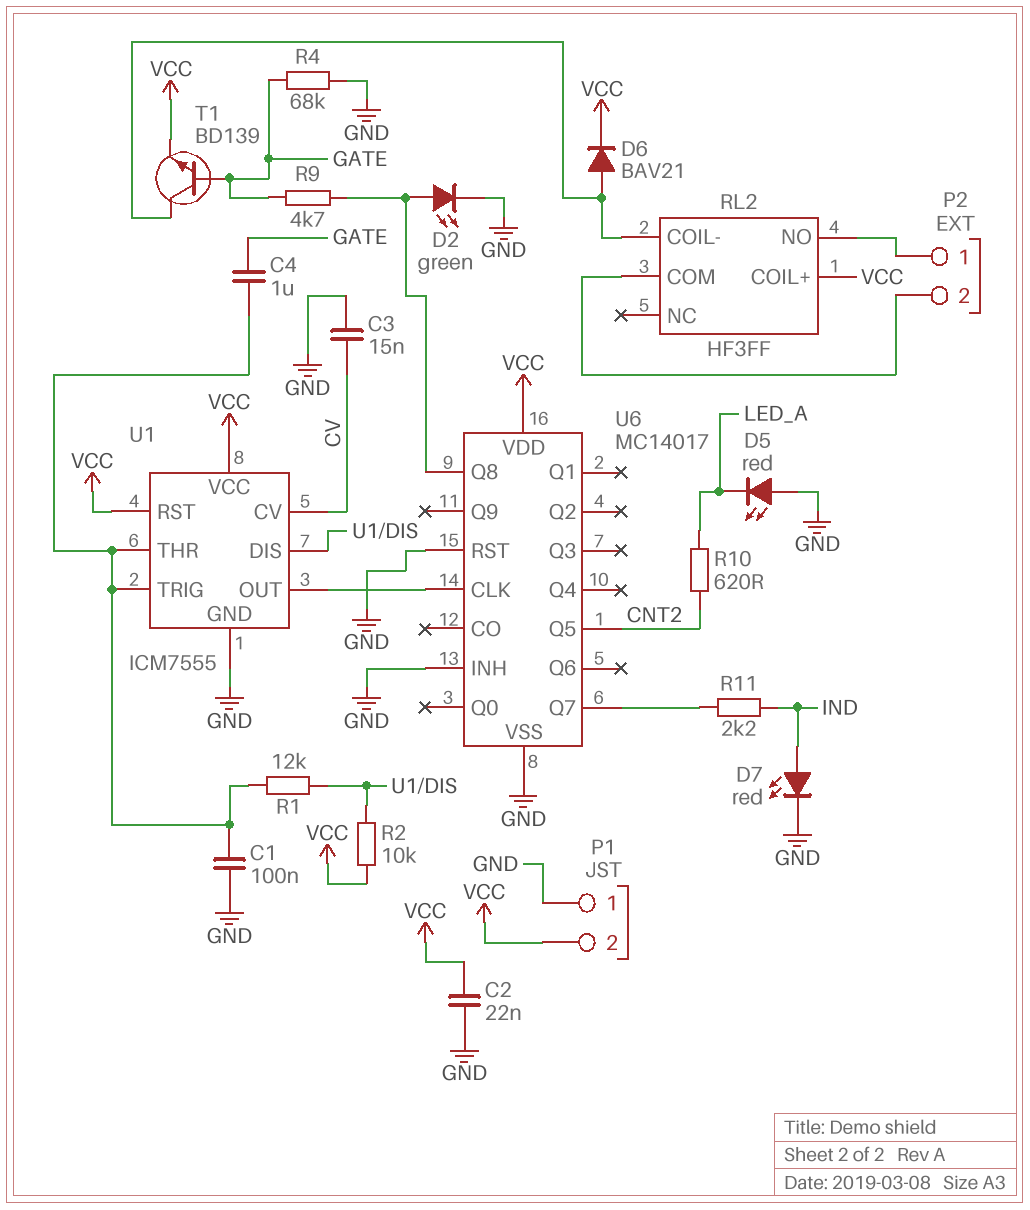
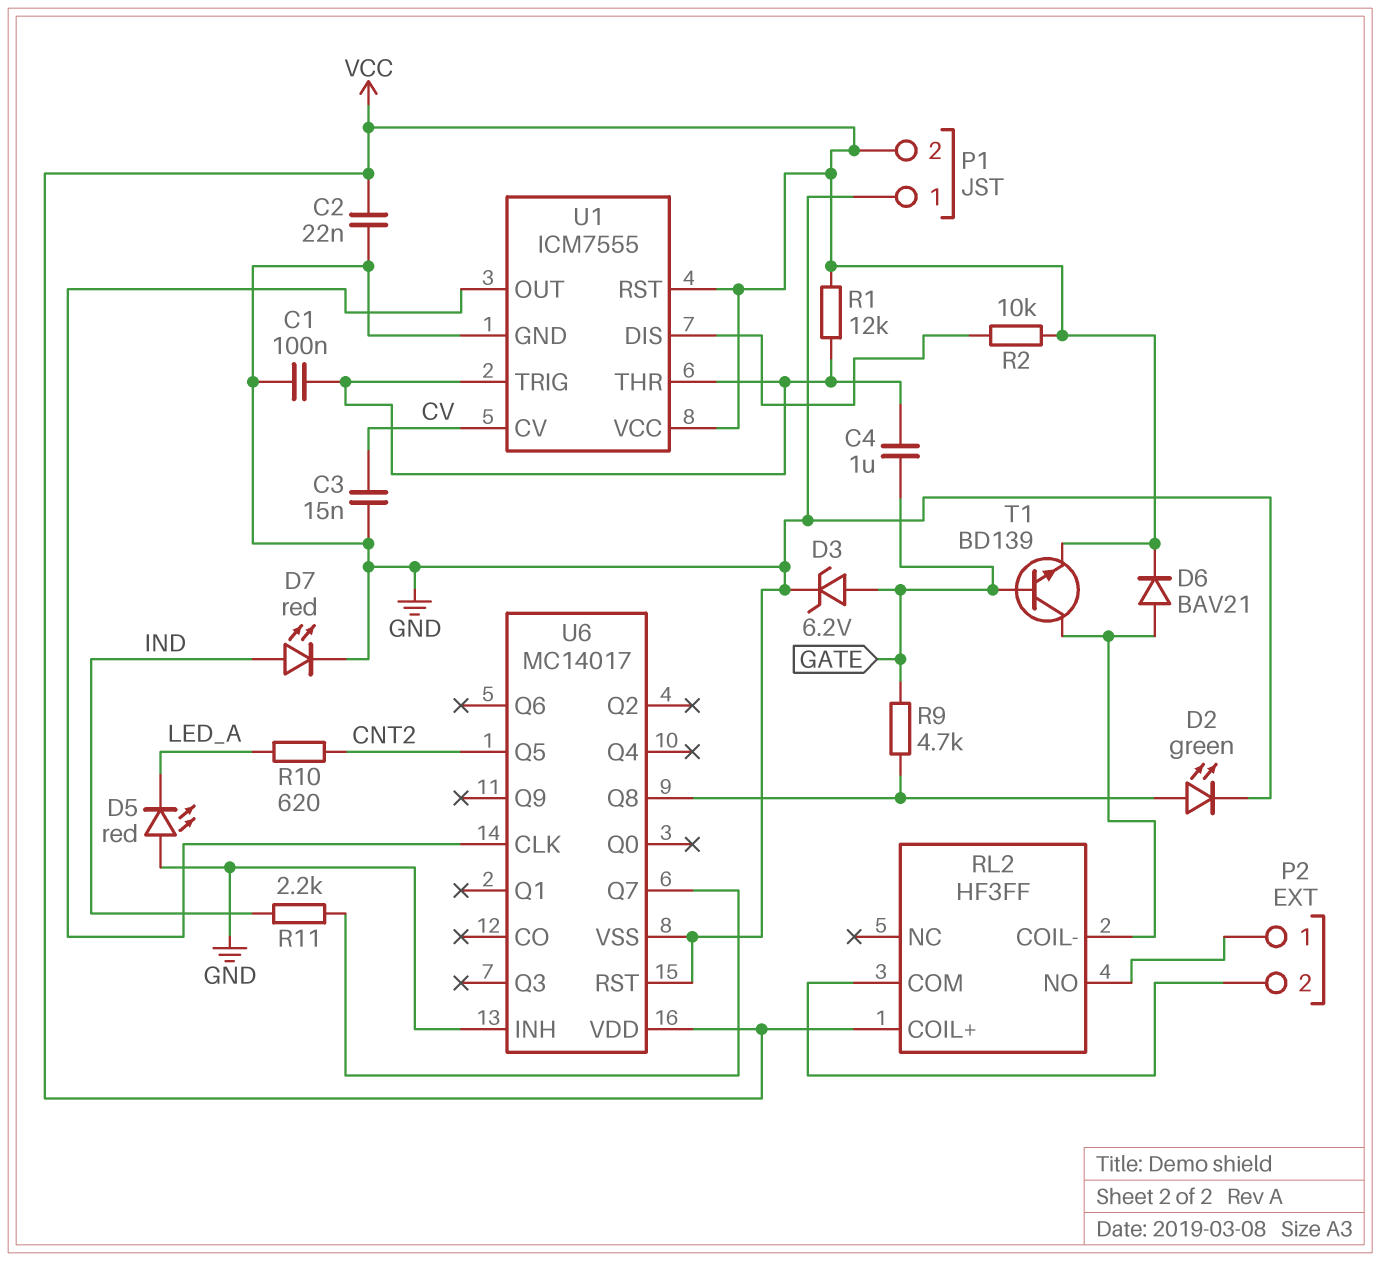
D3: none -> zener 6.2V (A GATE, K GND)
R1: 12k (U1/DIS, U1/THR) -> 12k (U1/THR, VCC)
R4: 68k (GATE, GND) -> none

